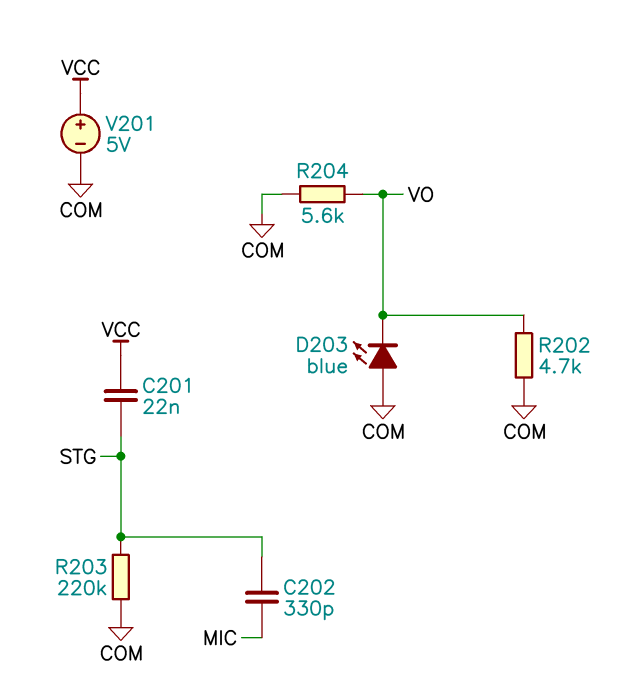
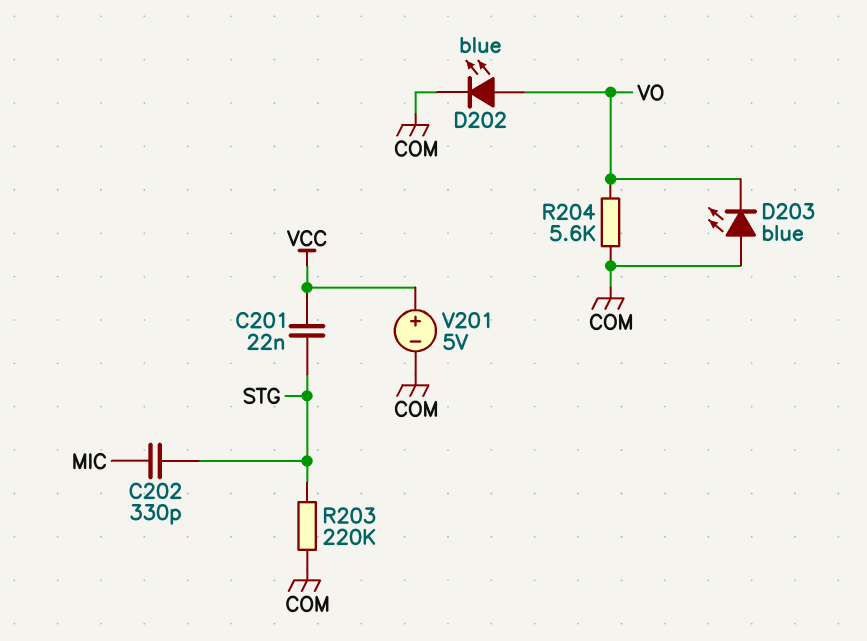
D202: none -> LED blue (A VO, K COM)
R202: 4.7k (COM, VO) -> none

